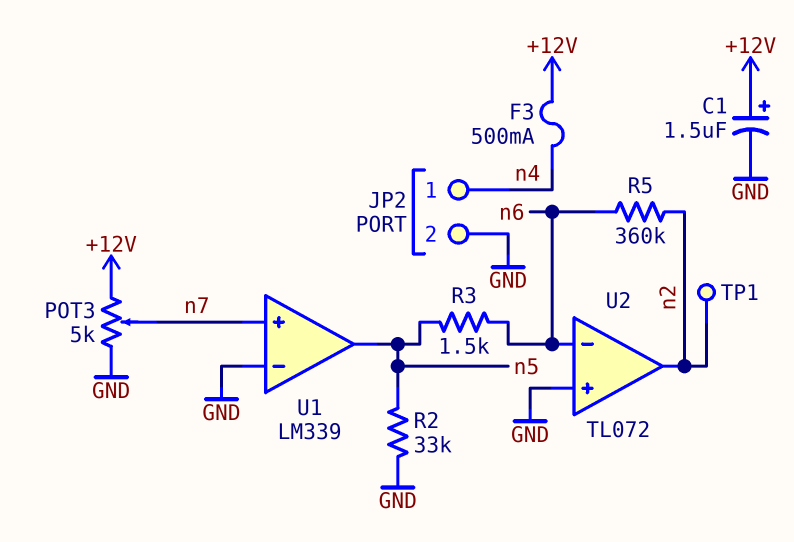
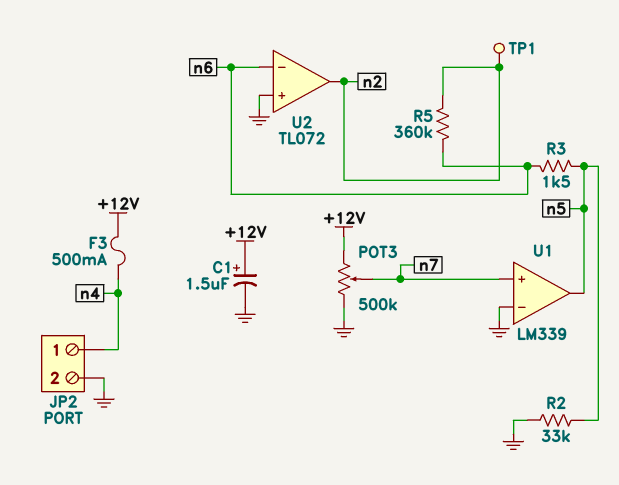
POT3: 5k (+12V, GND, wiper n7) -> 500k (+12V, GND, wiper n7)

